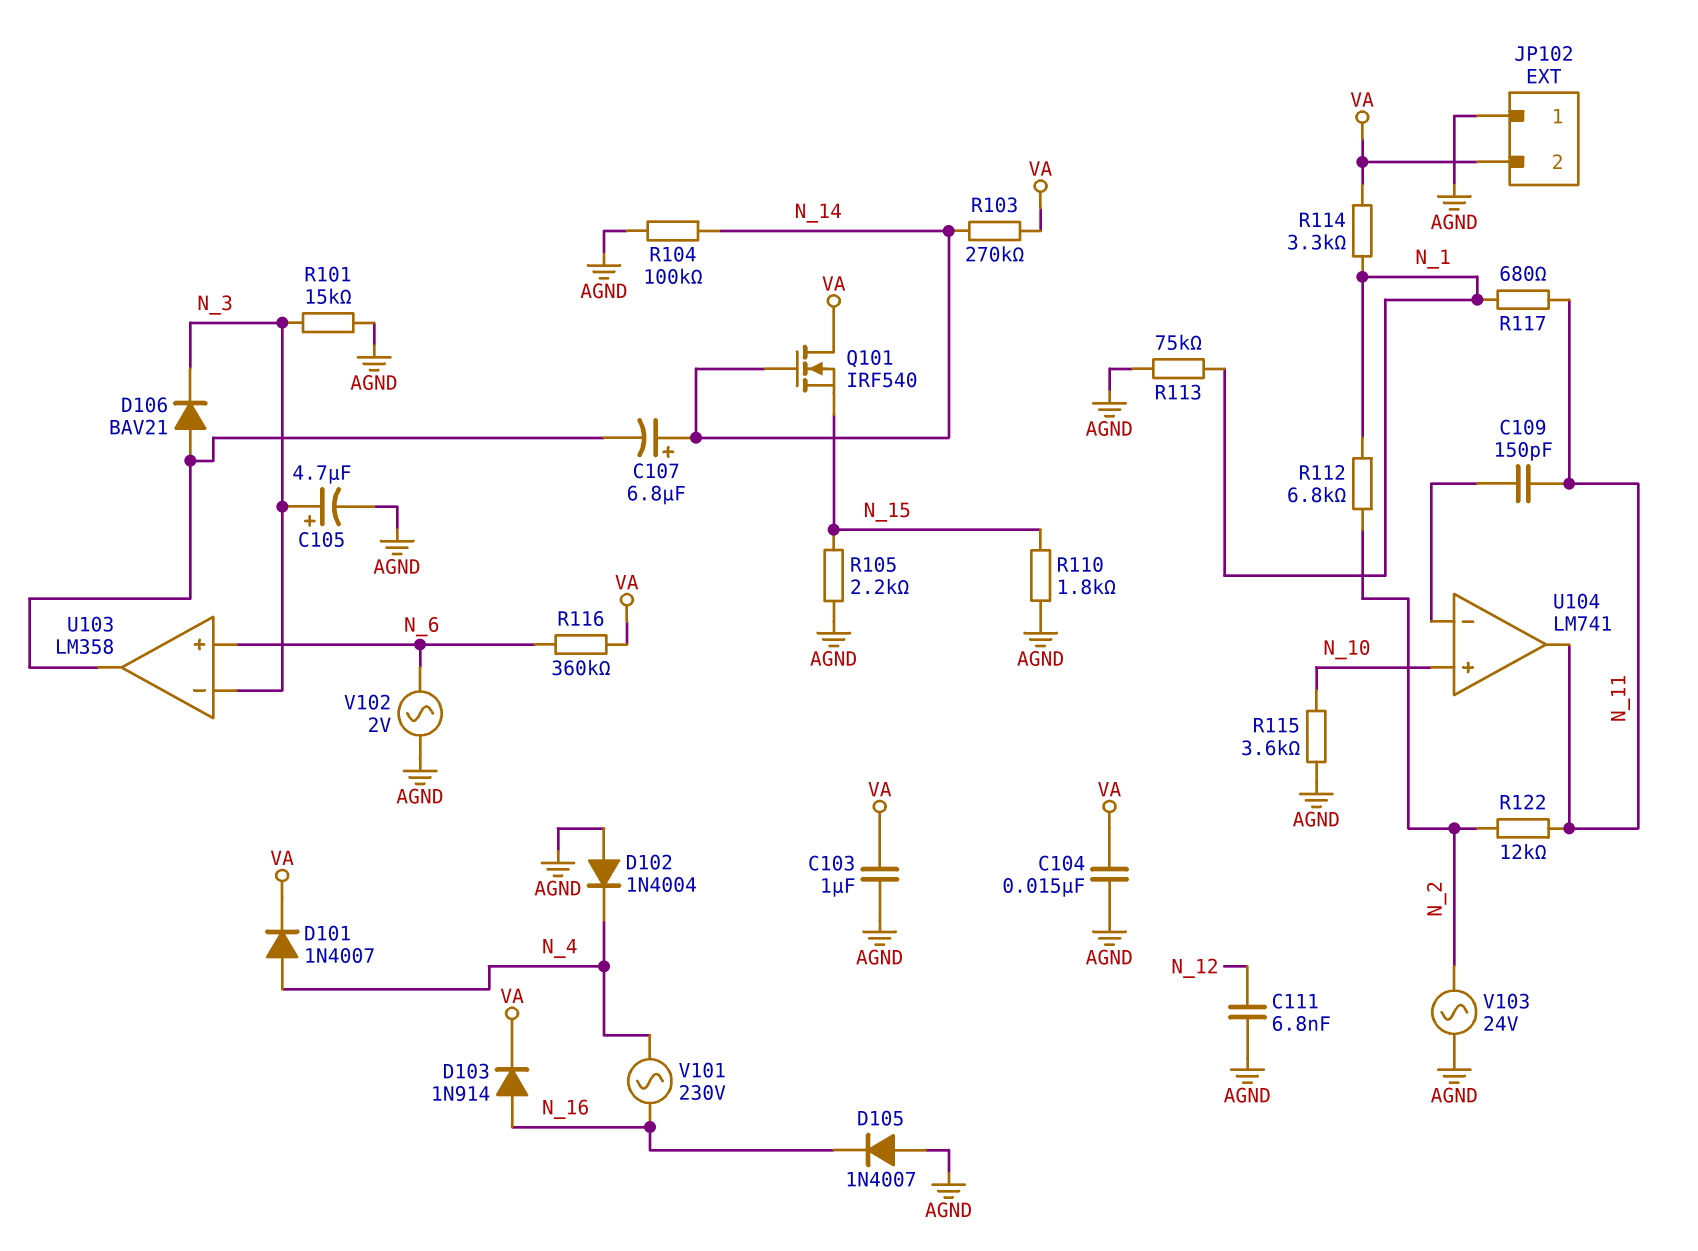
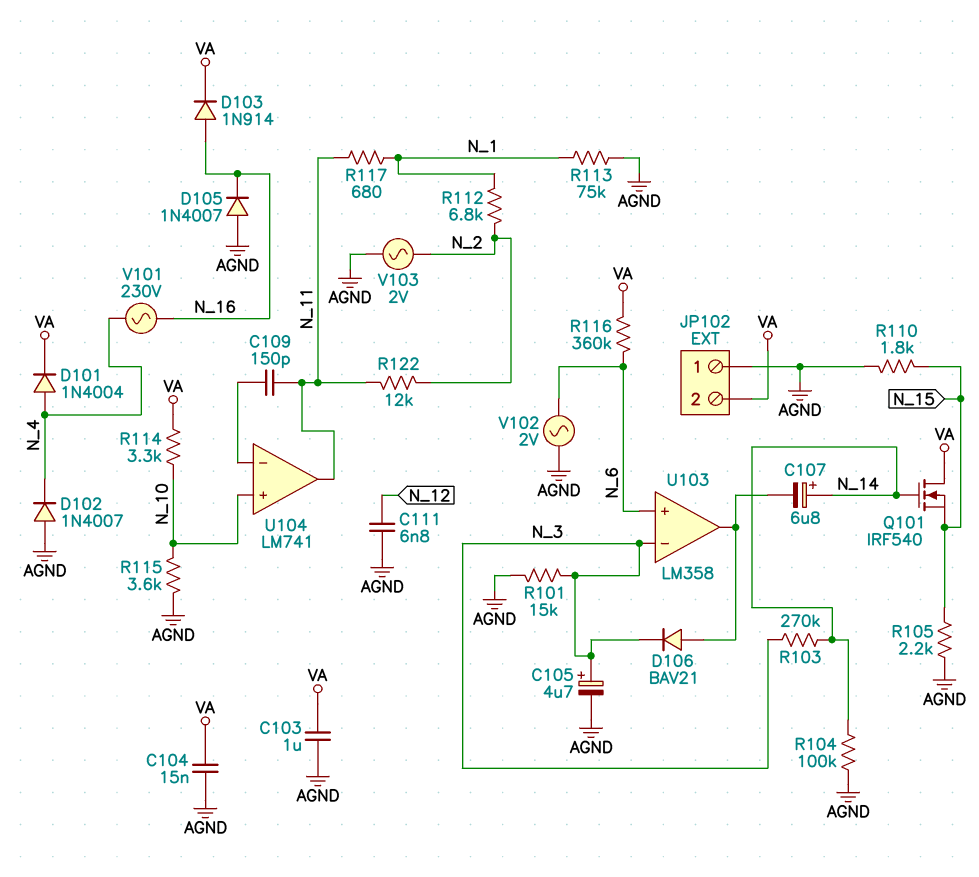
D101: diode 1N4007 (A N_4, K VA) -> diode 1N4004 (A N_4, K VA)
D102: diode 1N4004 (A AGND, K N_4) -> diode 1N4007 (A AGND, K N_4)
R103: 270k (N_14, VA) -> 270k (N_3, N_14)
R114: 3.3k (N_1, VA) -> 3.3k (N_10, VA)
V103: AC 24V (AGND, N_2) -> AC 2V (AGND, N_2)

